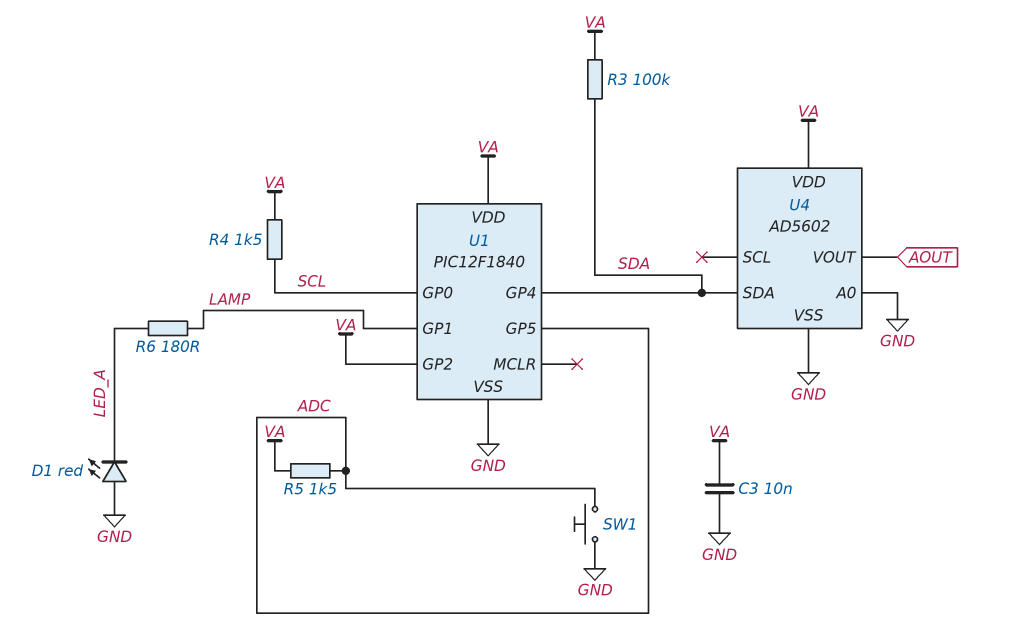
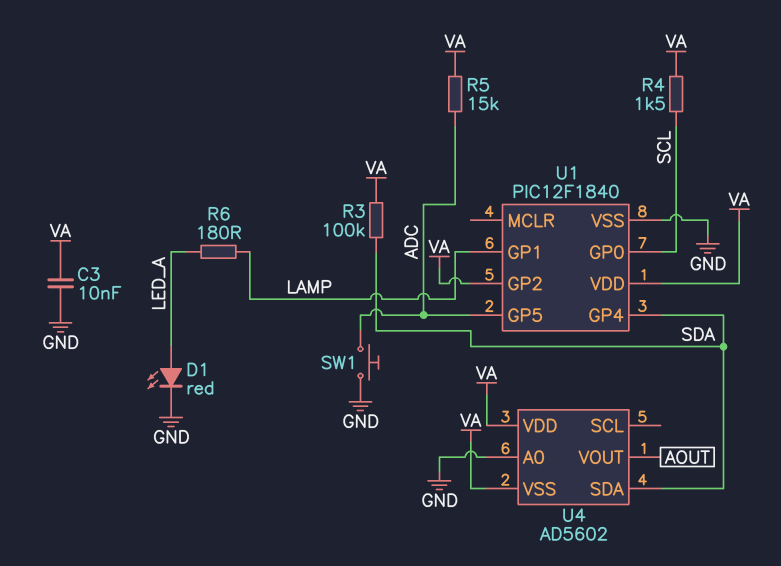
D1: LED red (A GND, K LED_A) -> LED red (A LED_A, K GND)
R5: 1.5k (ADC, VA) -> 15k (ADC, VA)
U4 pin VSS: GND -> VA

